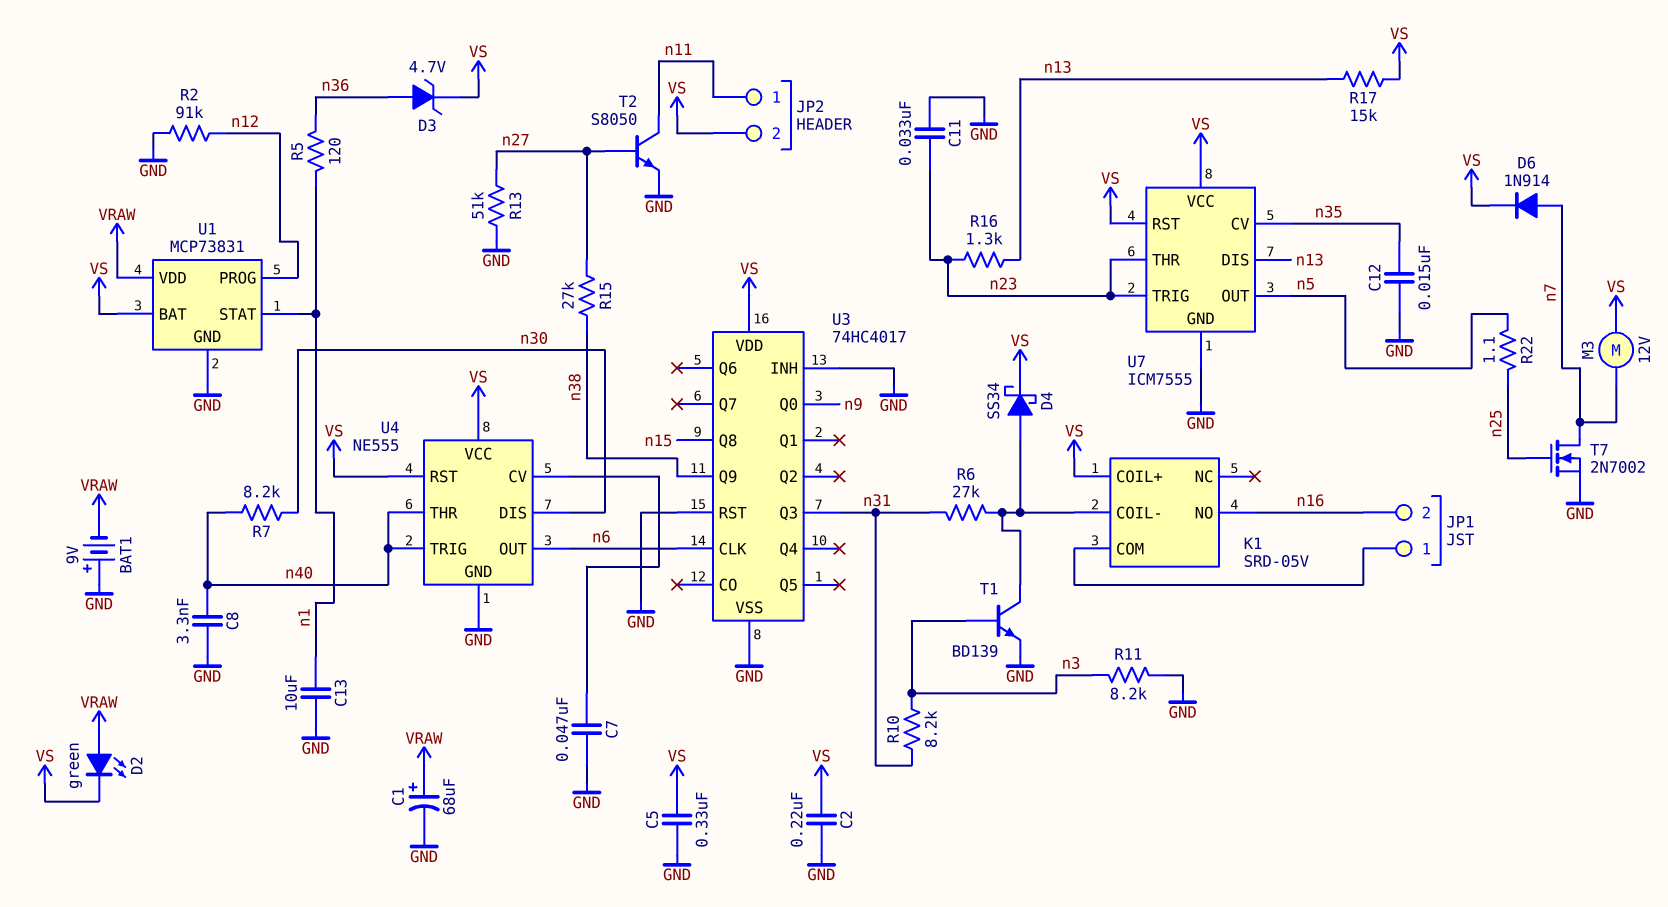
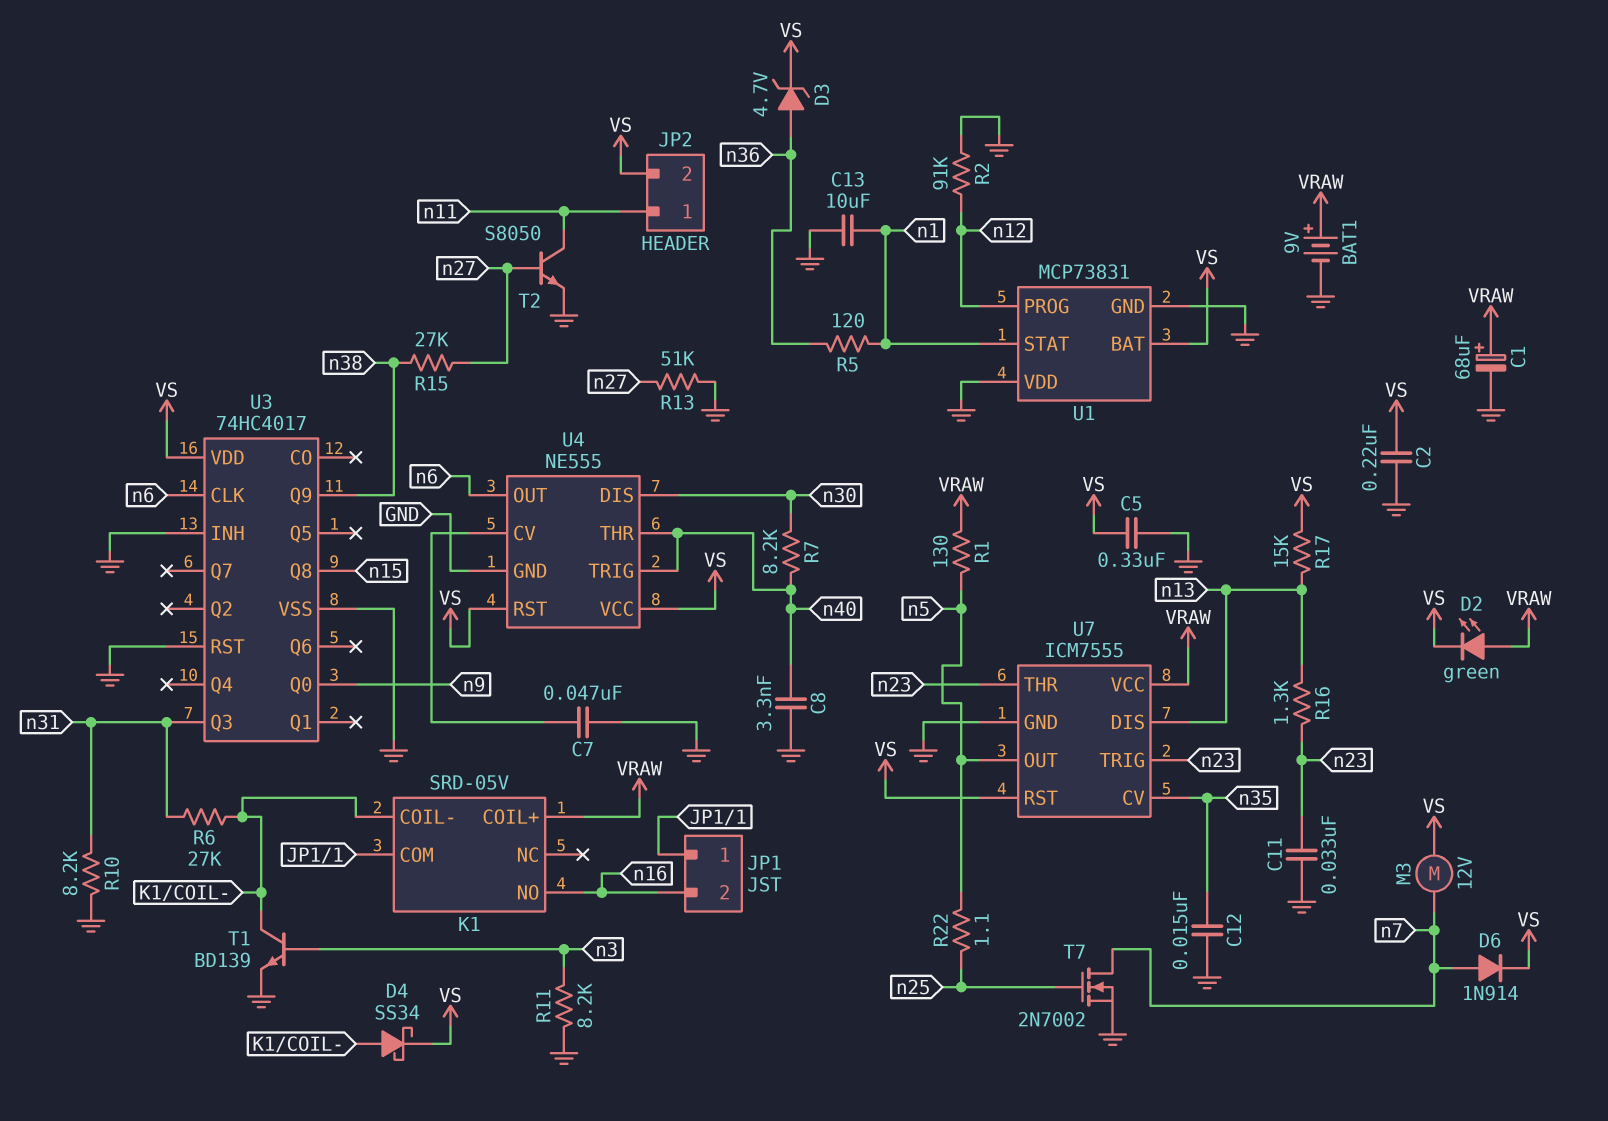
BAT1: 9V (plus GND, minus VRAW) -> 9V (plus VRAW, minus GND)
K1 pin COIL+: VS -> VRAW
R1: none -> 130 (VRAW, n5)
R10: 8.2k (n3, n31) -> 8.2k (GND, n31)
U1 pin VDD: VRAW -> GND
U7 pin VCC: VS -> VRAW

